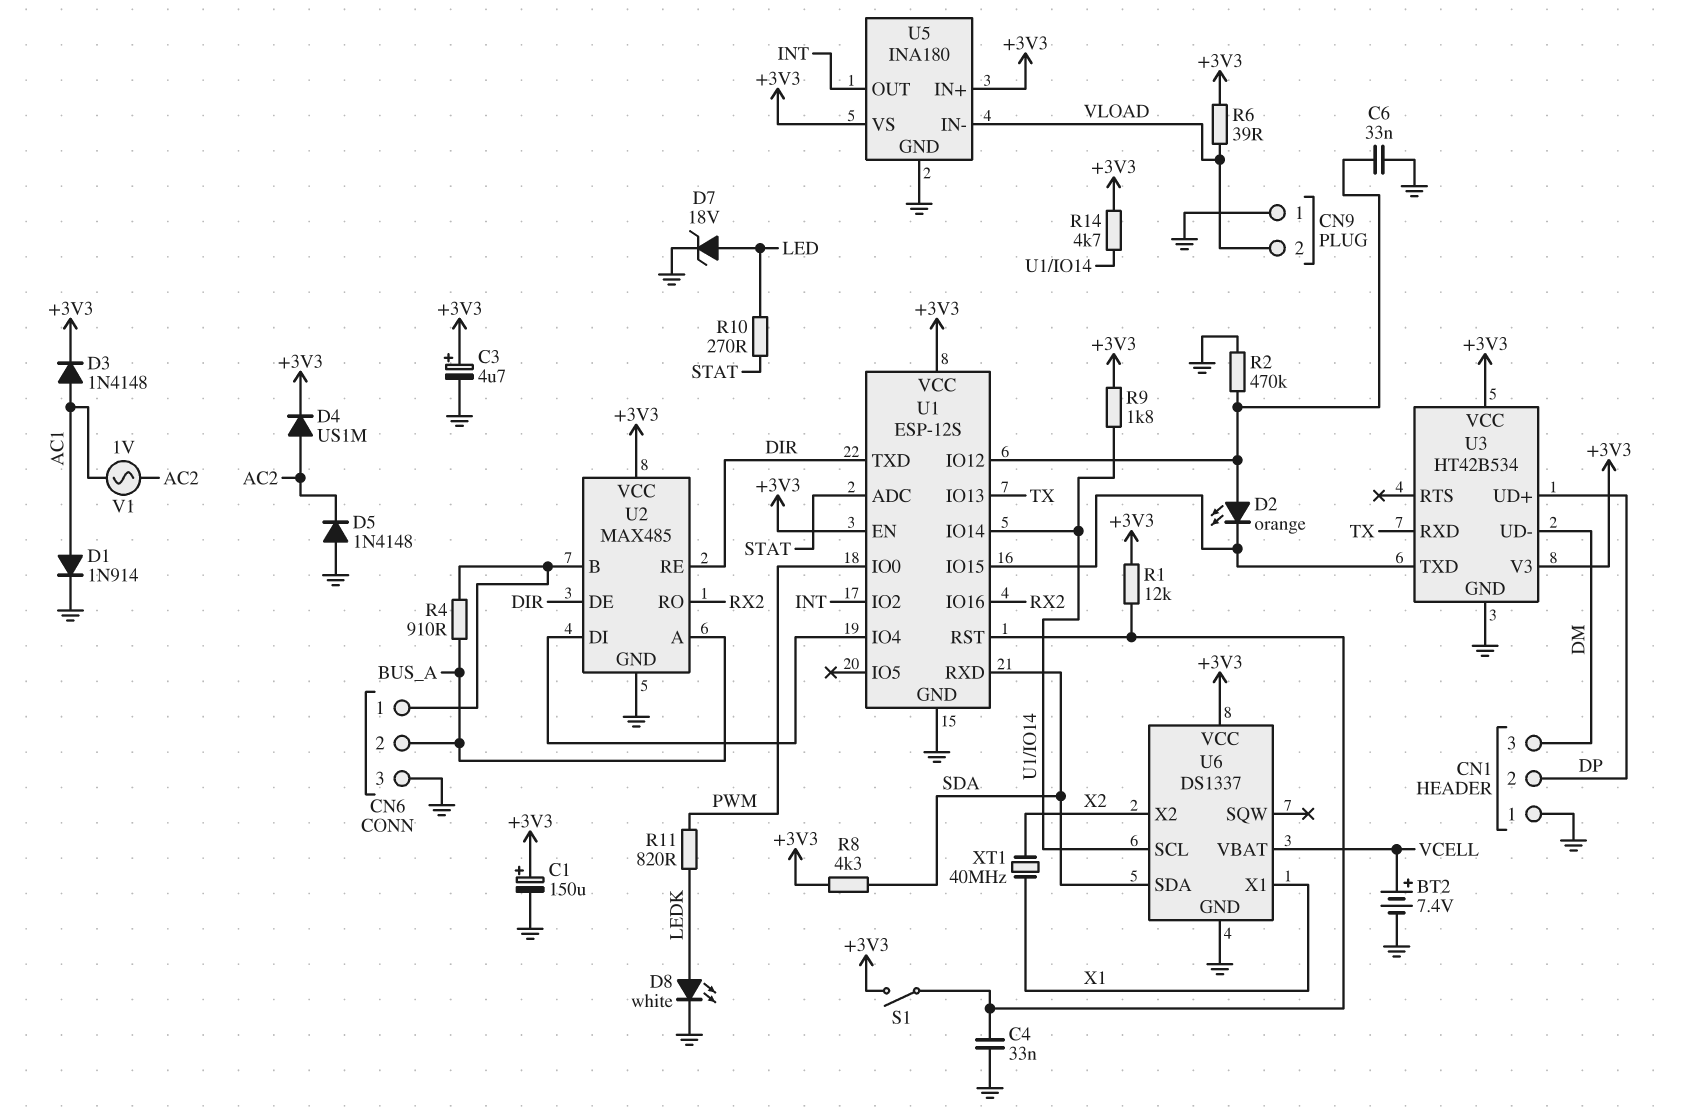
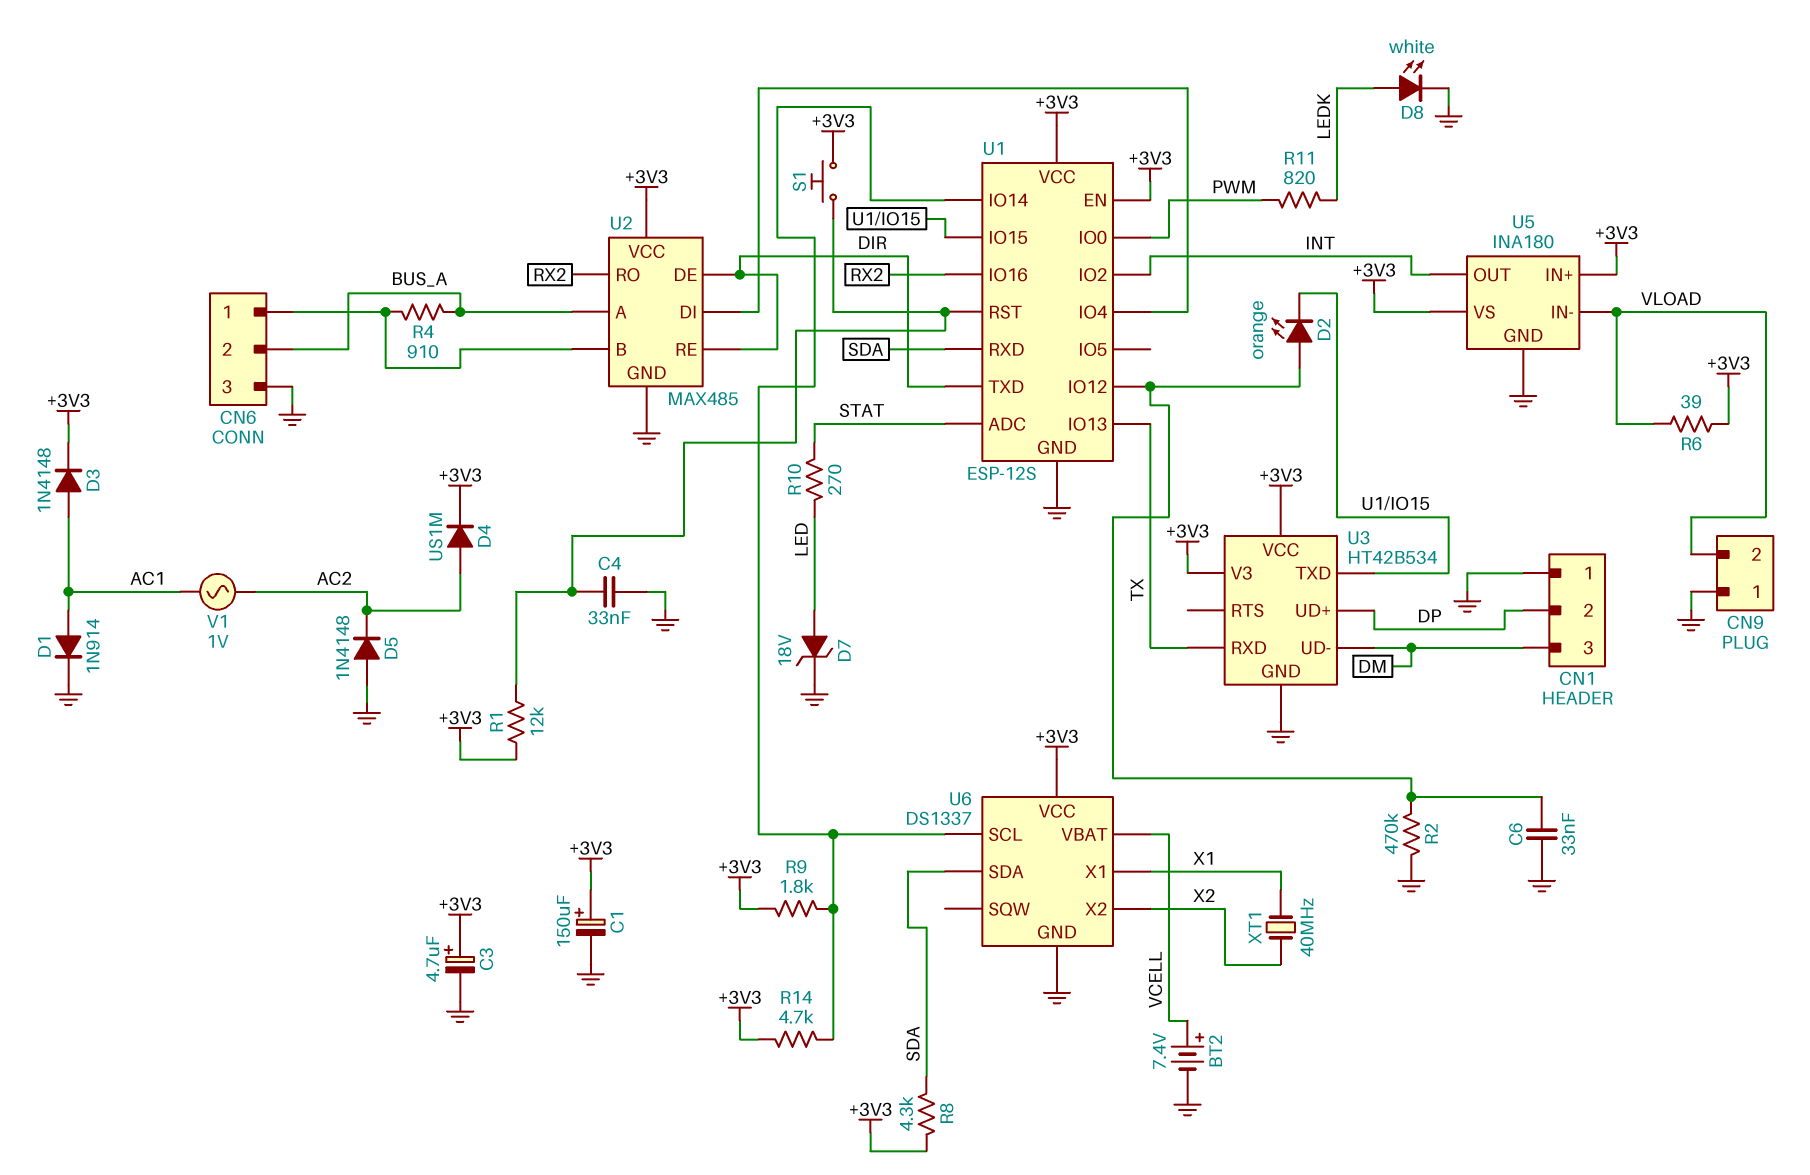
S1: switch (+3V3, U1/RST) -> button (+3V3, U1/RST)

